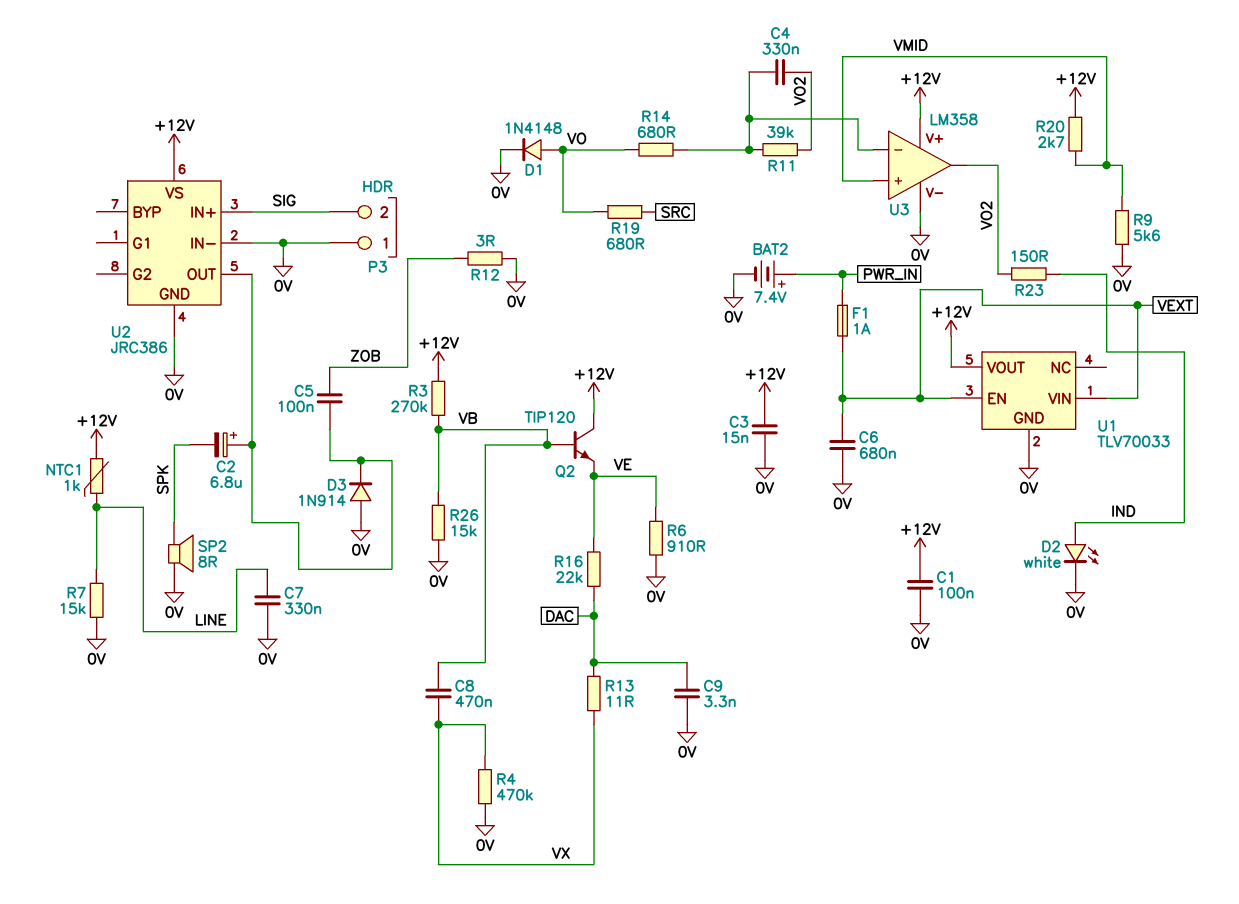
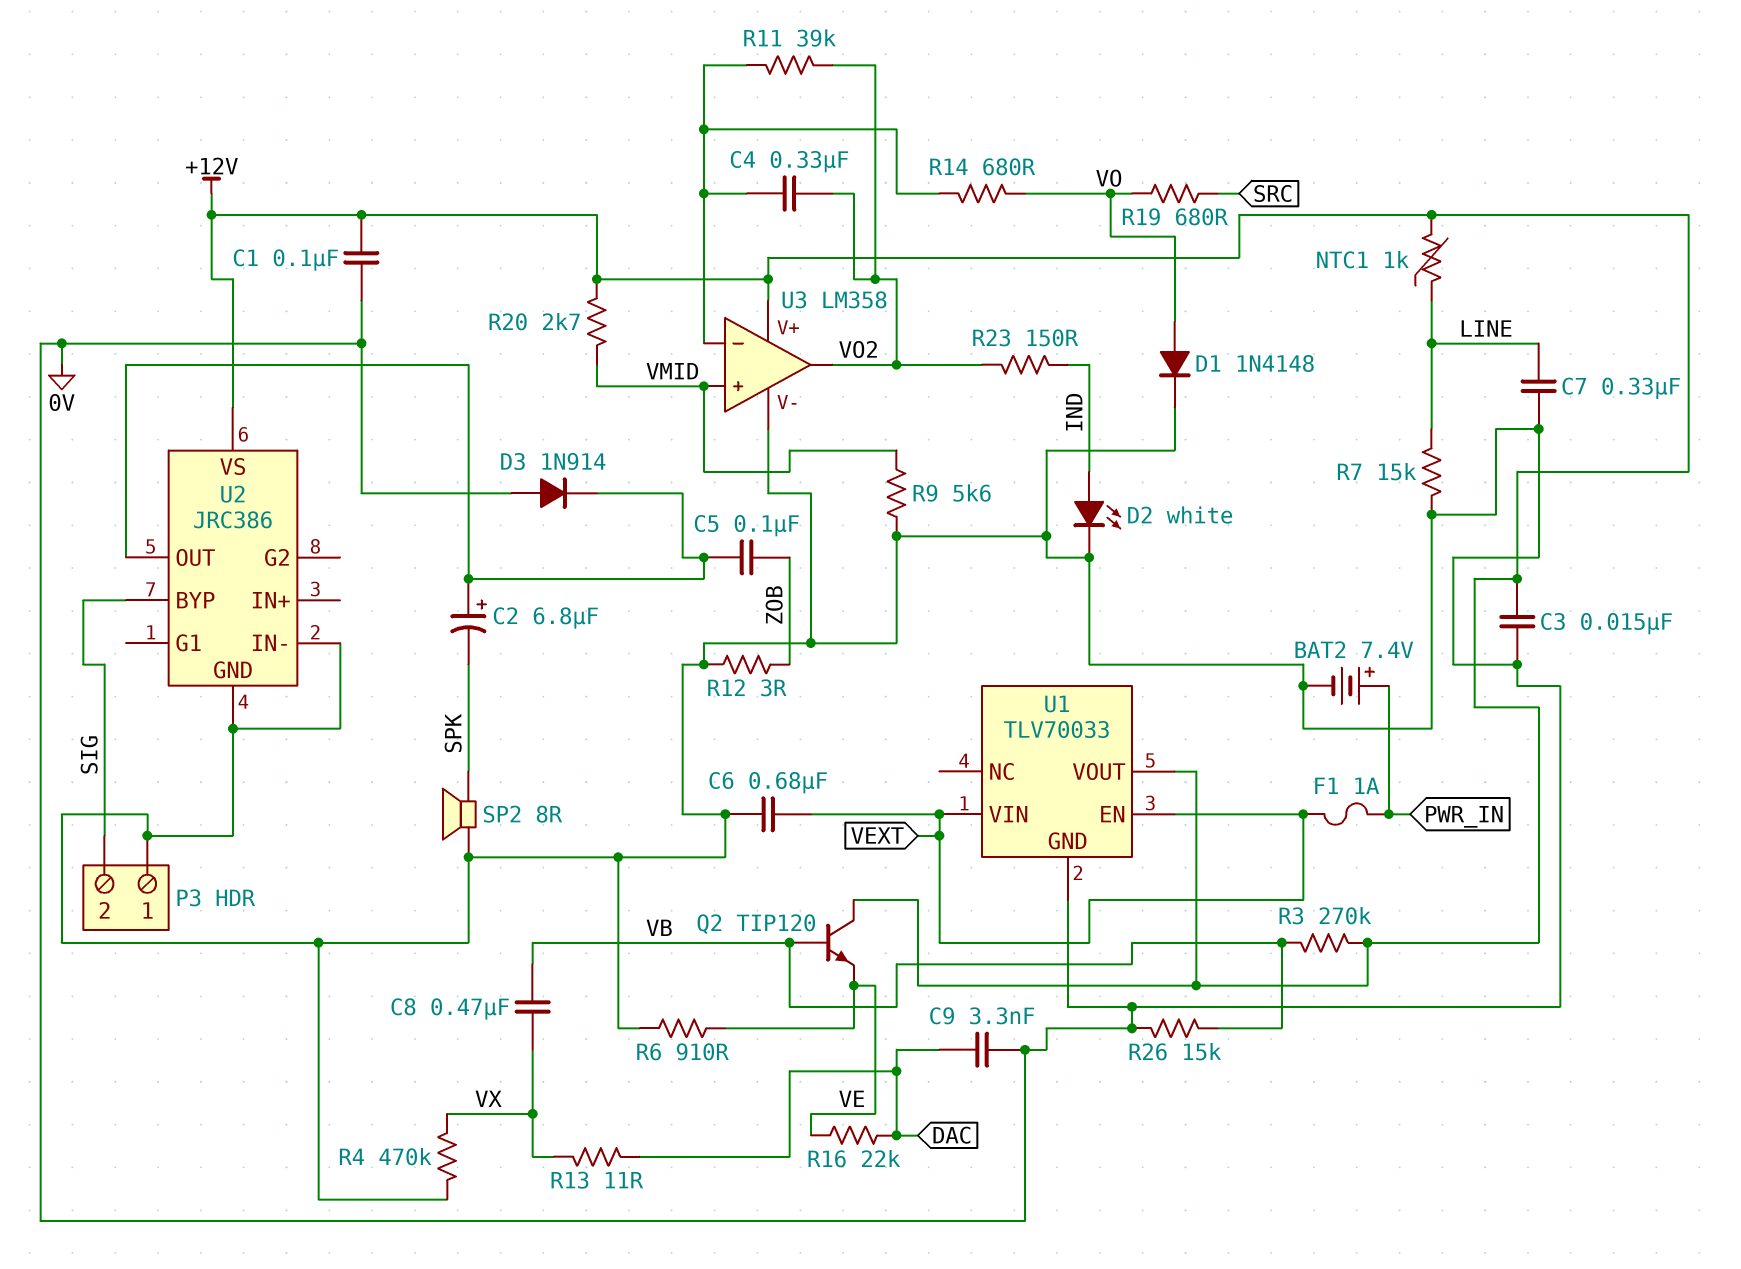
U2 pin BYP: none -> SIG
U2 pin IN+: SIG -> none

